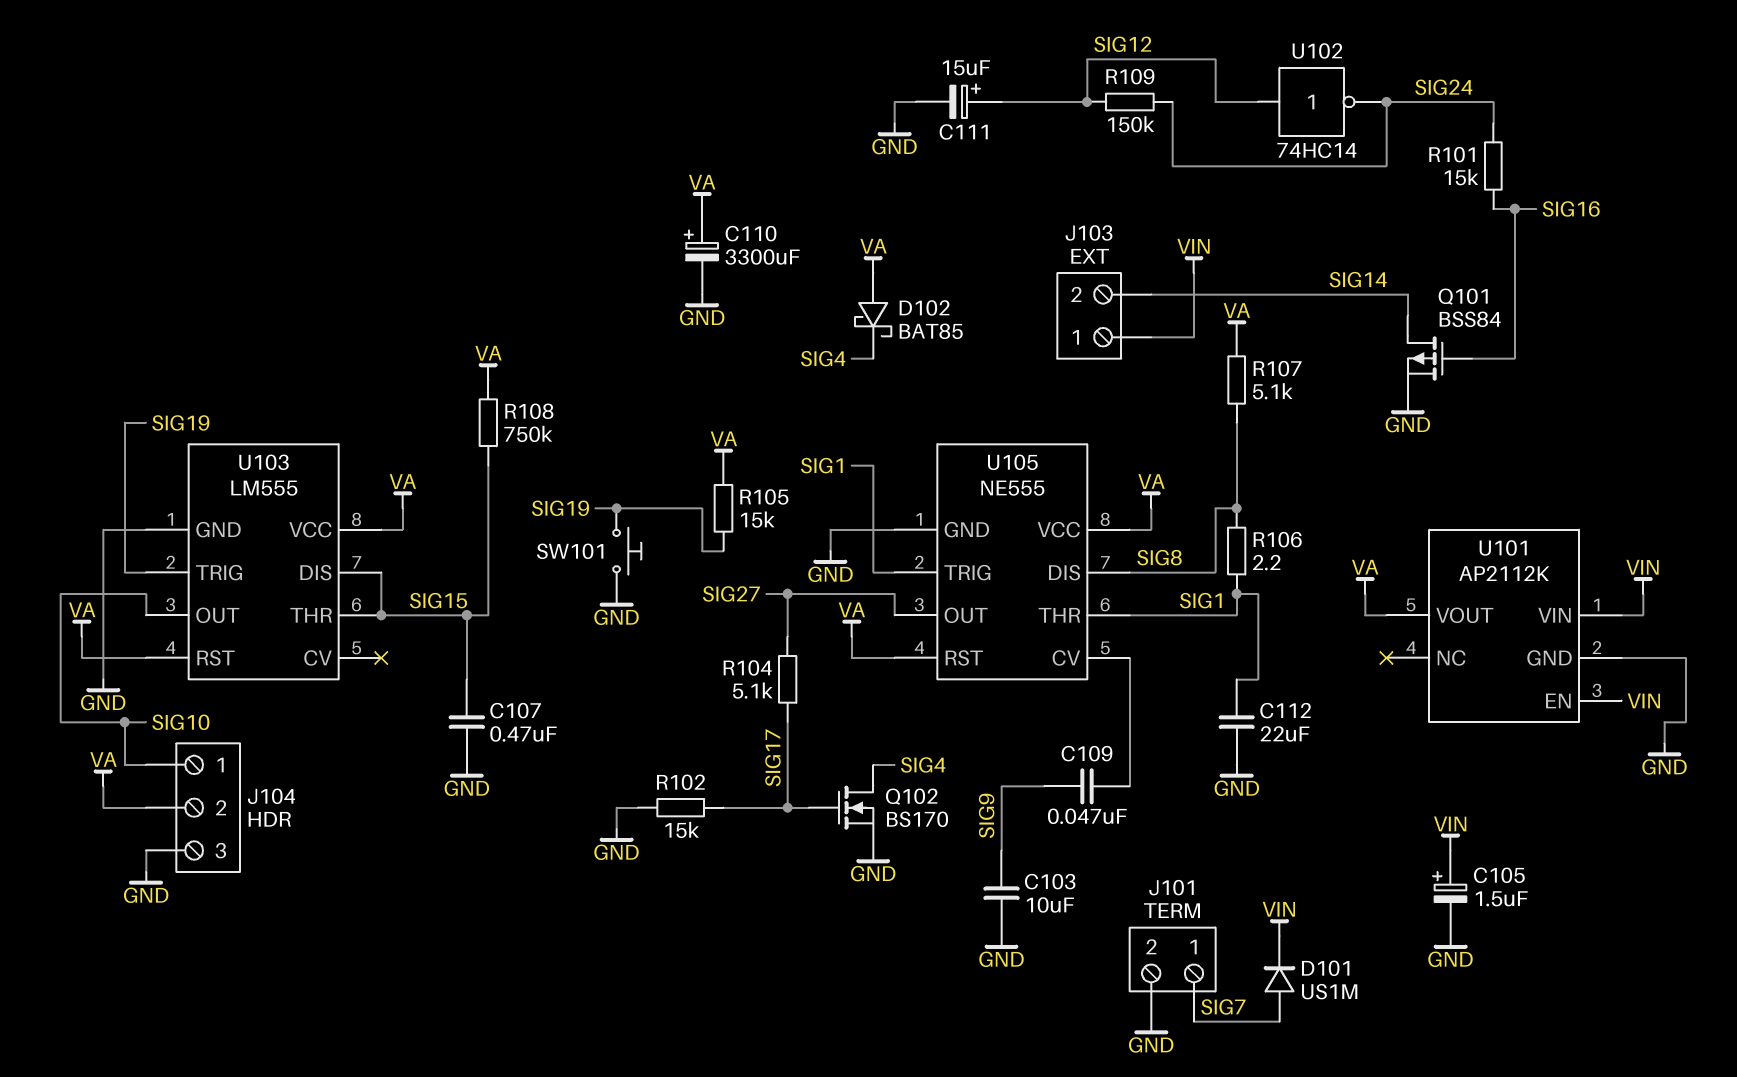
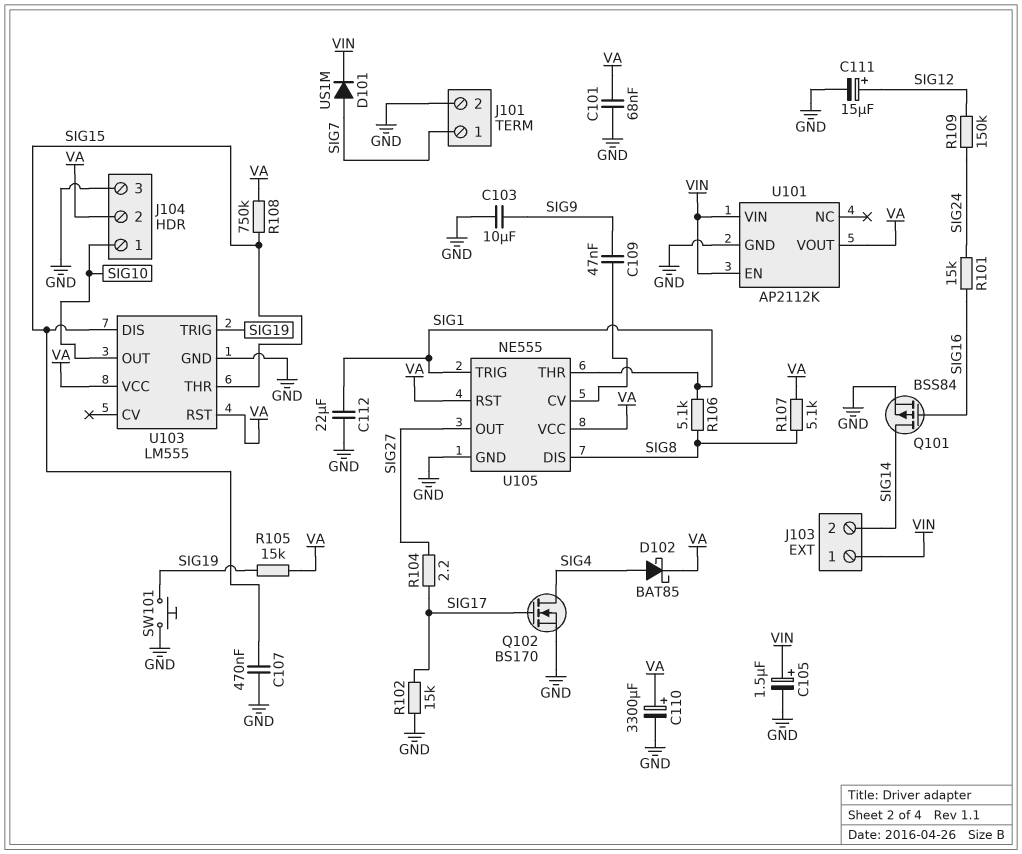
C101: none -> 68nF (GND, VA)
D102: schottky BAT85 (A VA, K SIG4) -> schottky BAT85 (A SIG4, K VA)
R104: 5.1k (SIG17, SIG27) -> 2.2 (SIG17, SIG27)
R106: 2.2 (SIG1, SIG8) -> 5.1k (SIG1, SIG8)
U102: NOT 74HC14 (in SIG12, out SIG24) -> none

